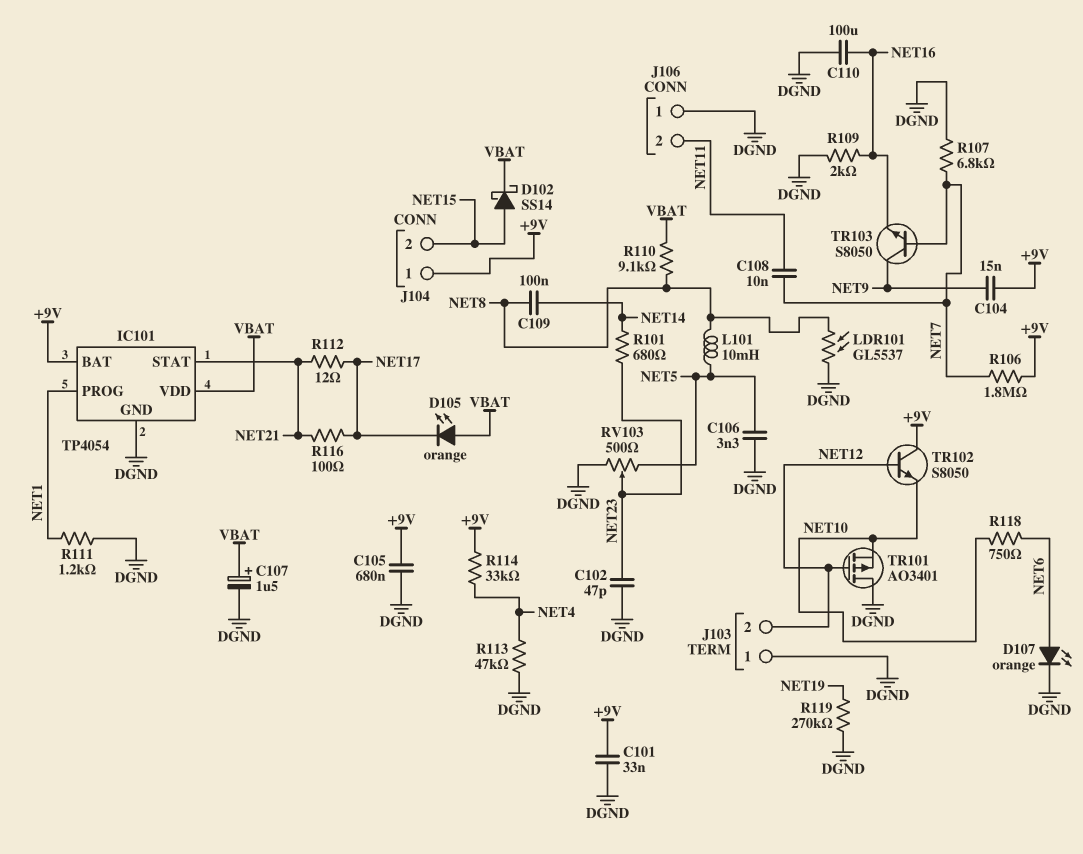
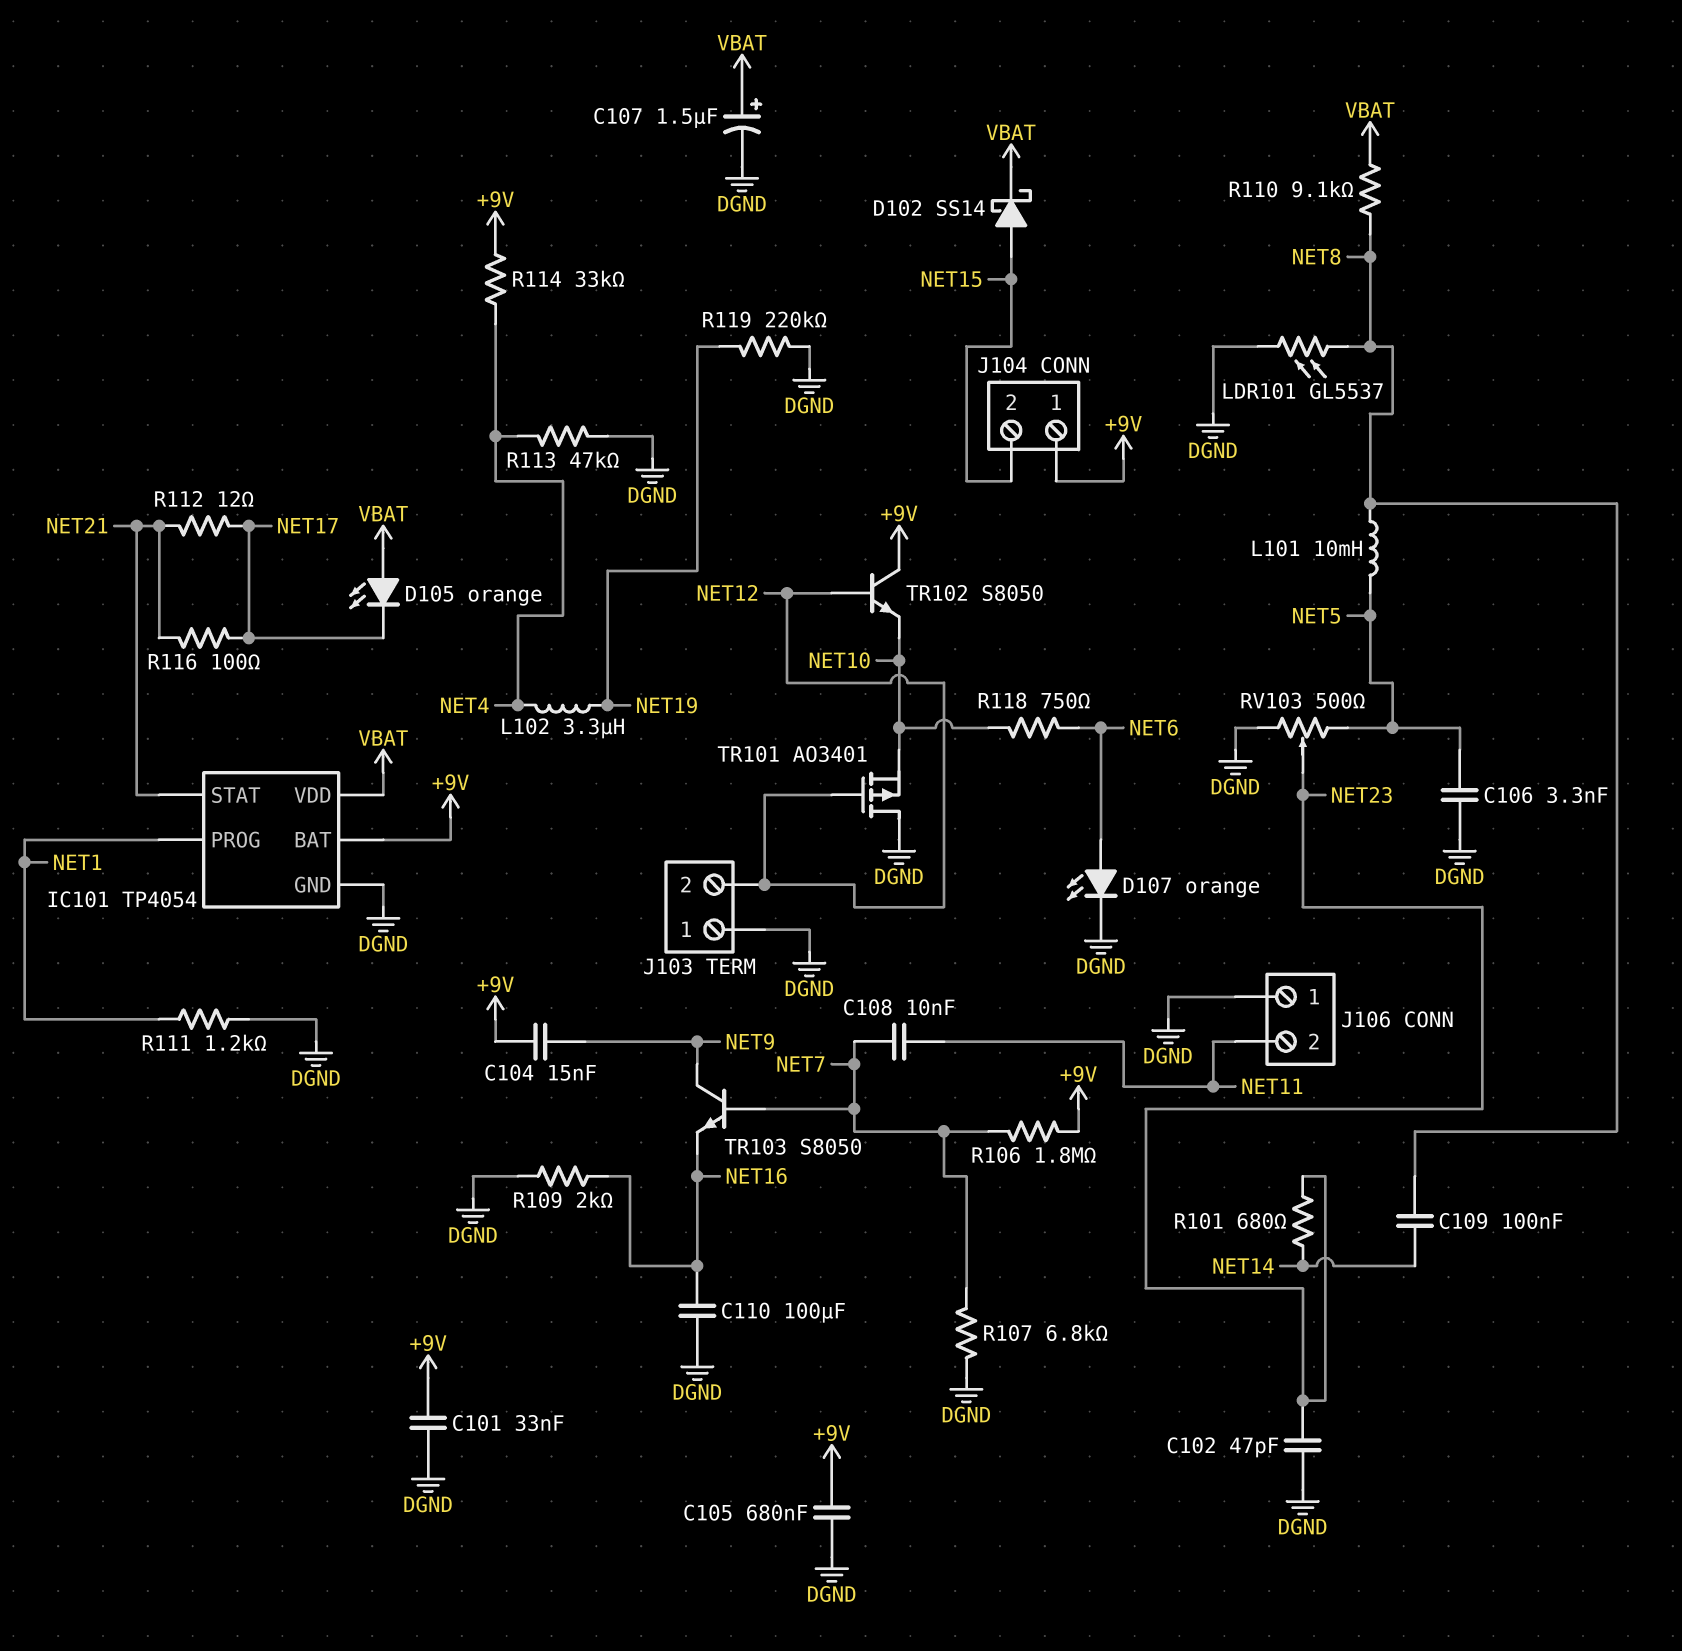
L102: none -> 3.3uH (NET4, NET19)
R119: 270k (DGND, NET19) -> 220k (DGND, NET19)

